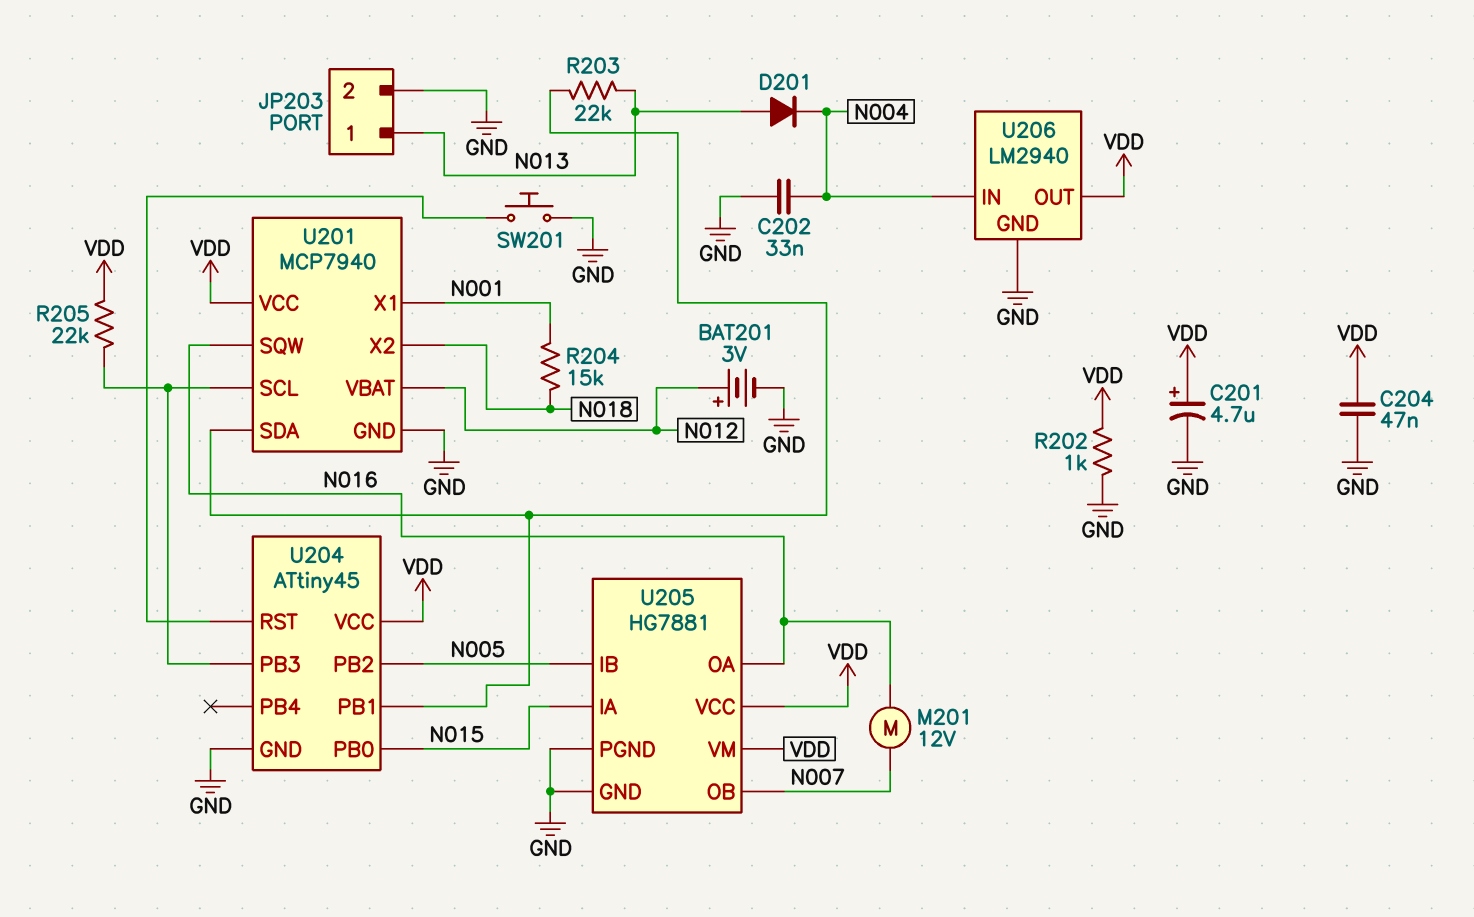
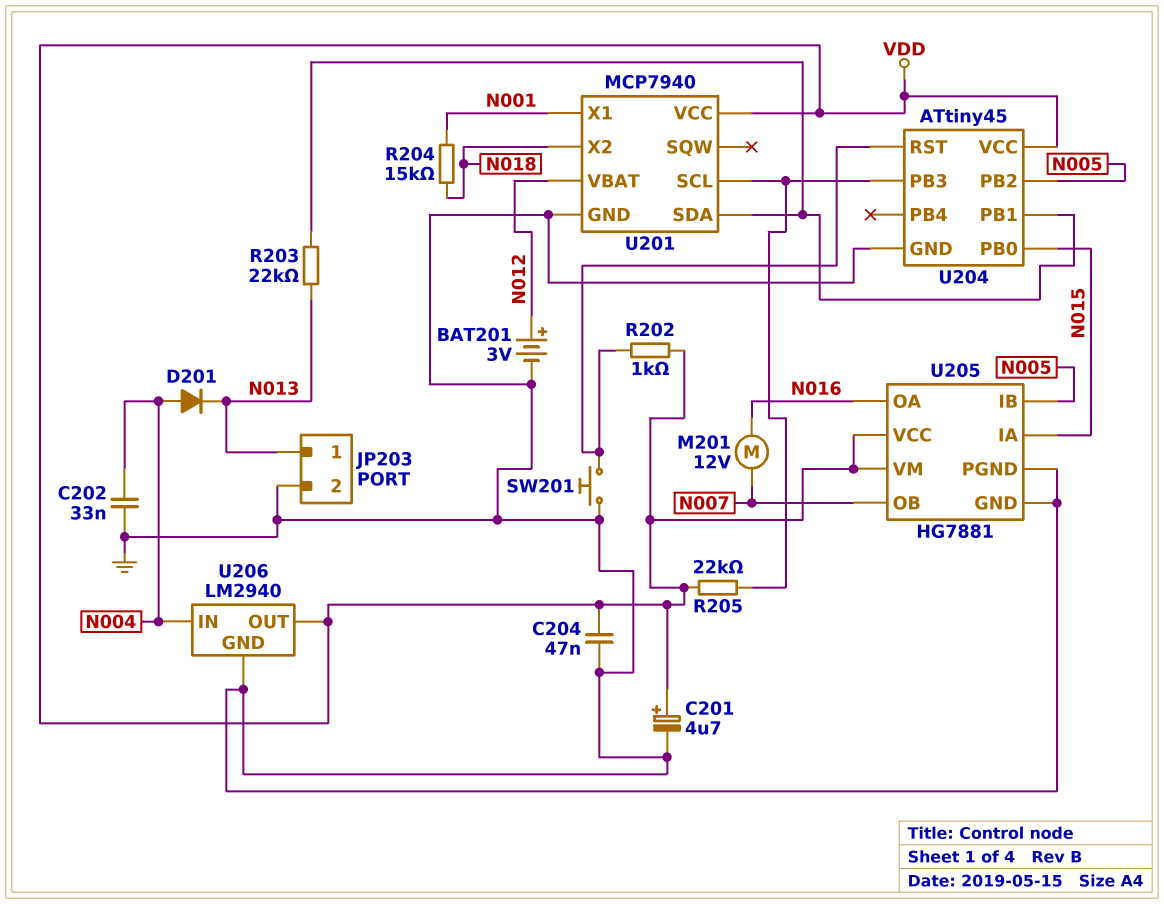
D201: diode (A N013, K N004) -> diode (A N004, K N013)
R202: 1k (GND, VDD) -> 1k (U204/RST, VDD)
U201 pin SQW: N016 -> none

